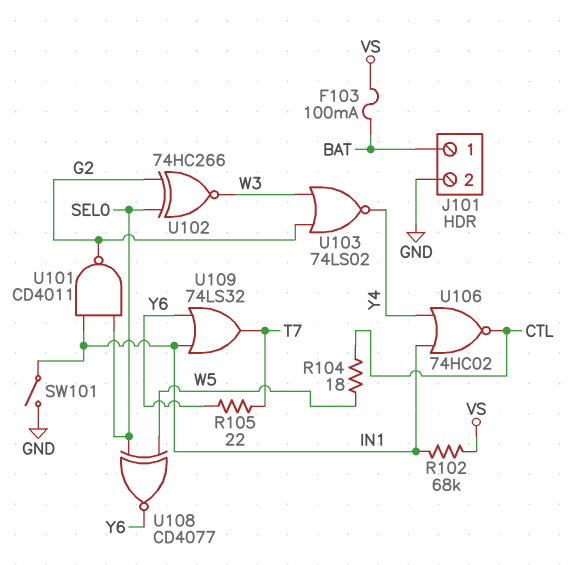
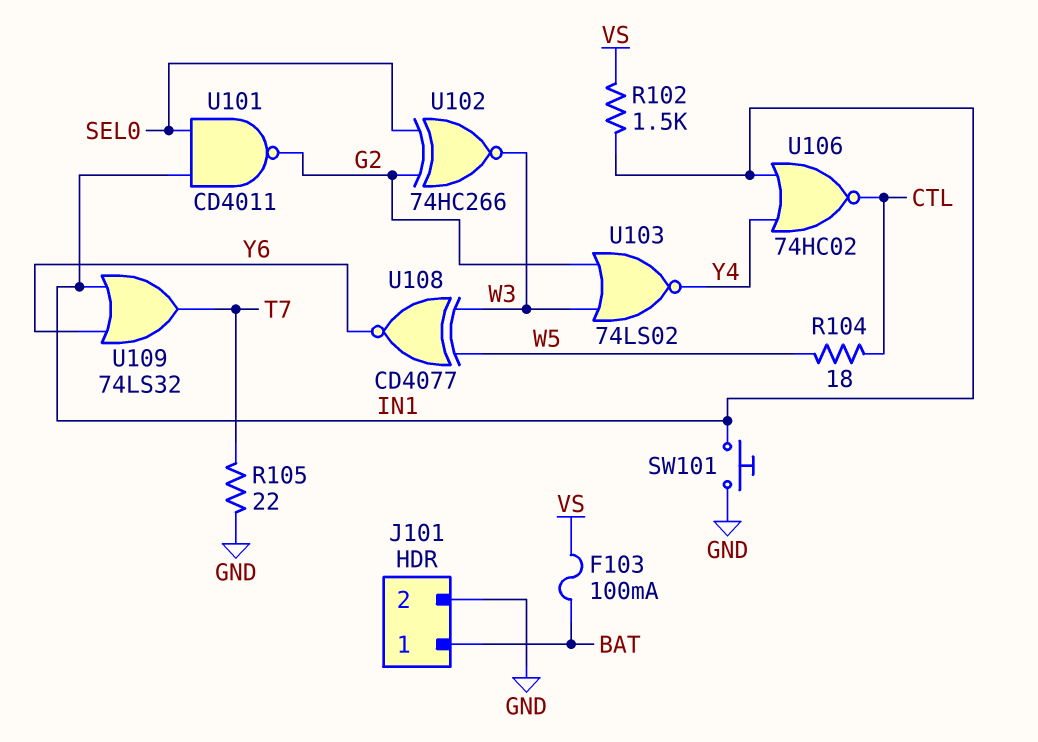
R102: 68k (IN1, VS) -> 1.5k (IN1, VS)
R105: 22 (T7, Y6) -> 22 (GND, T7)
SW101: switch (GND, IN1) -> button (GND, IN1)
U108: XNOR CD4077 (in SEL0, in W5, out Y6) -> XNOR CD4077 (in W3, in W5, out Y6)

